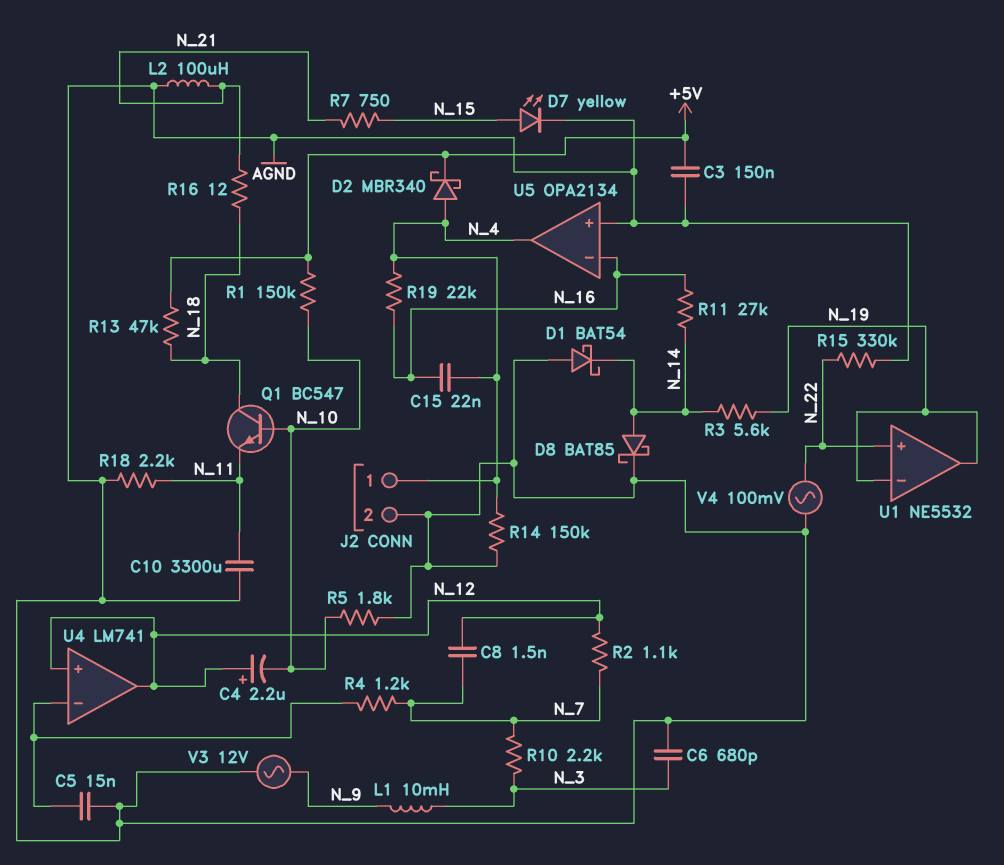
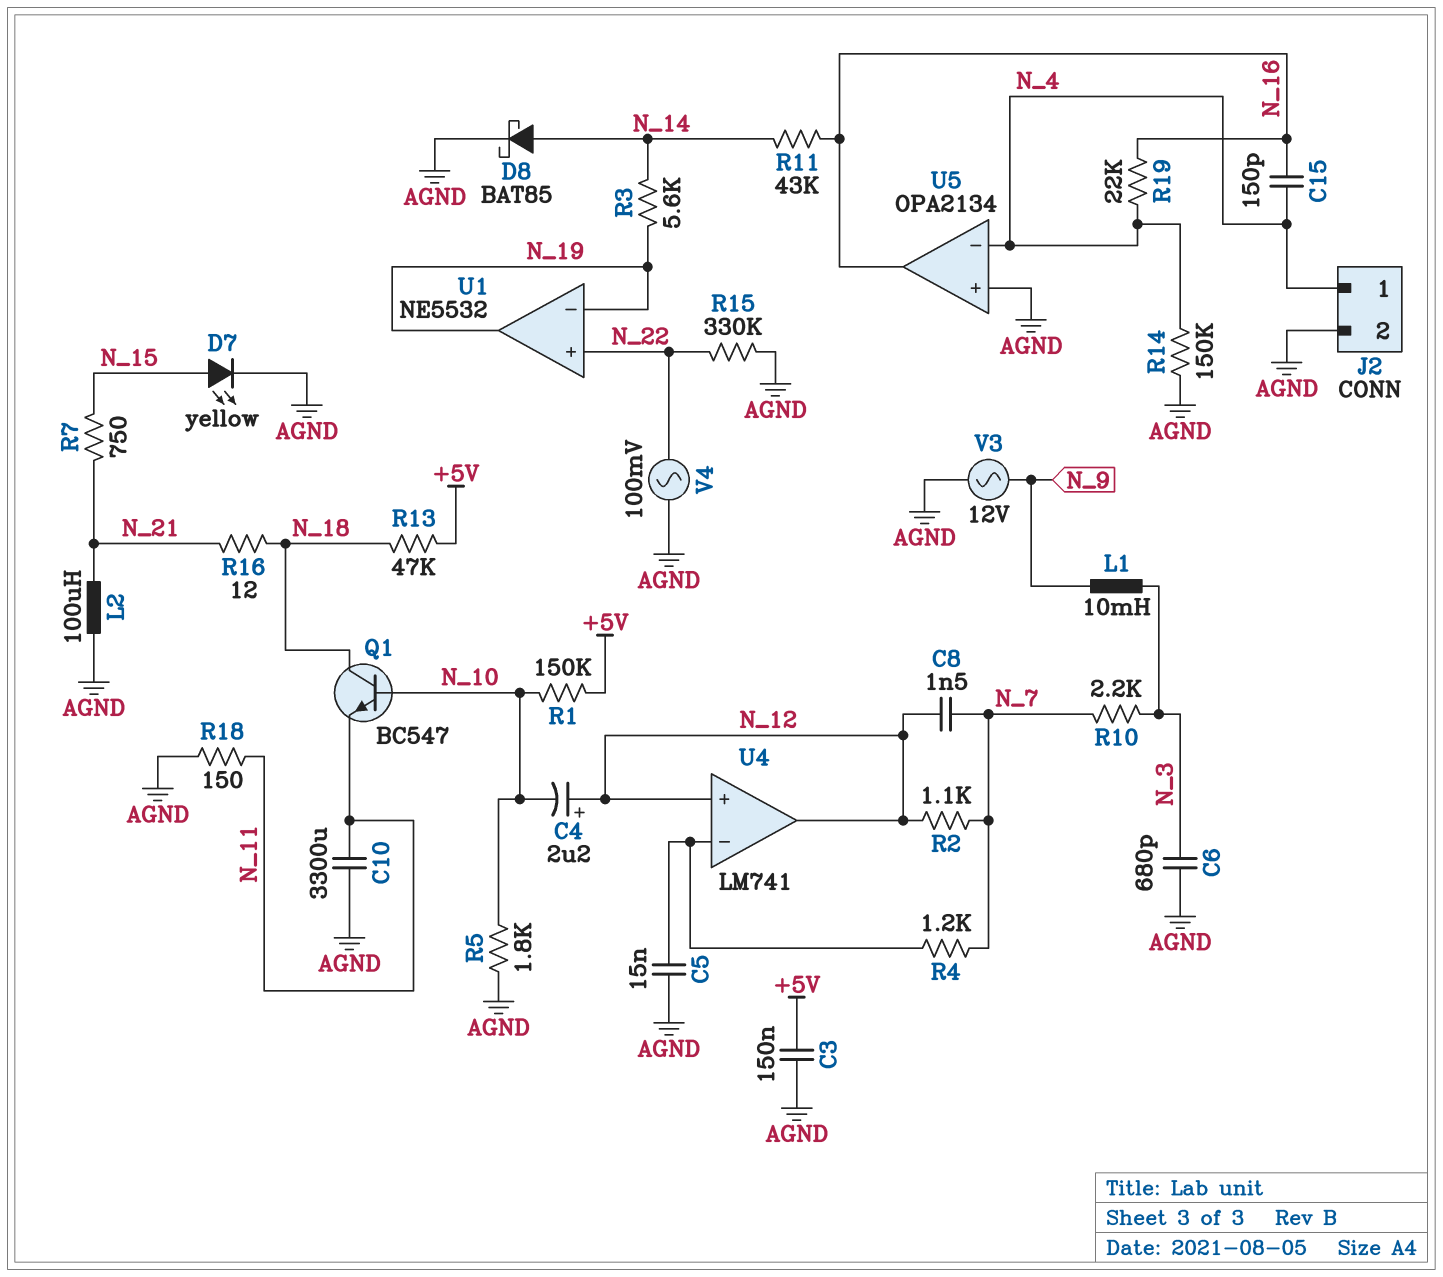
C15: 22nF (N_4, N_16) -> 150pF (N_4, N_16)
D1: schottky BAT54 (A AGND, K N_14) -> none
D2: schottky MBR340 (A N_4, K +5V) -> none
R11: 27k (N_14, N_16) -> 43k (N_14, N_16)
R18: 2.2k (AGND, N_11) -> 150 (AGND, N_11)
U5 pin in-: N_16 -> N_4
U5 pin out: N_4 -> N_16

